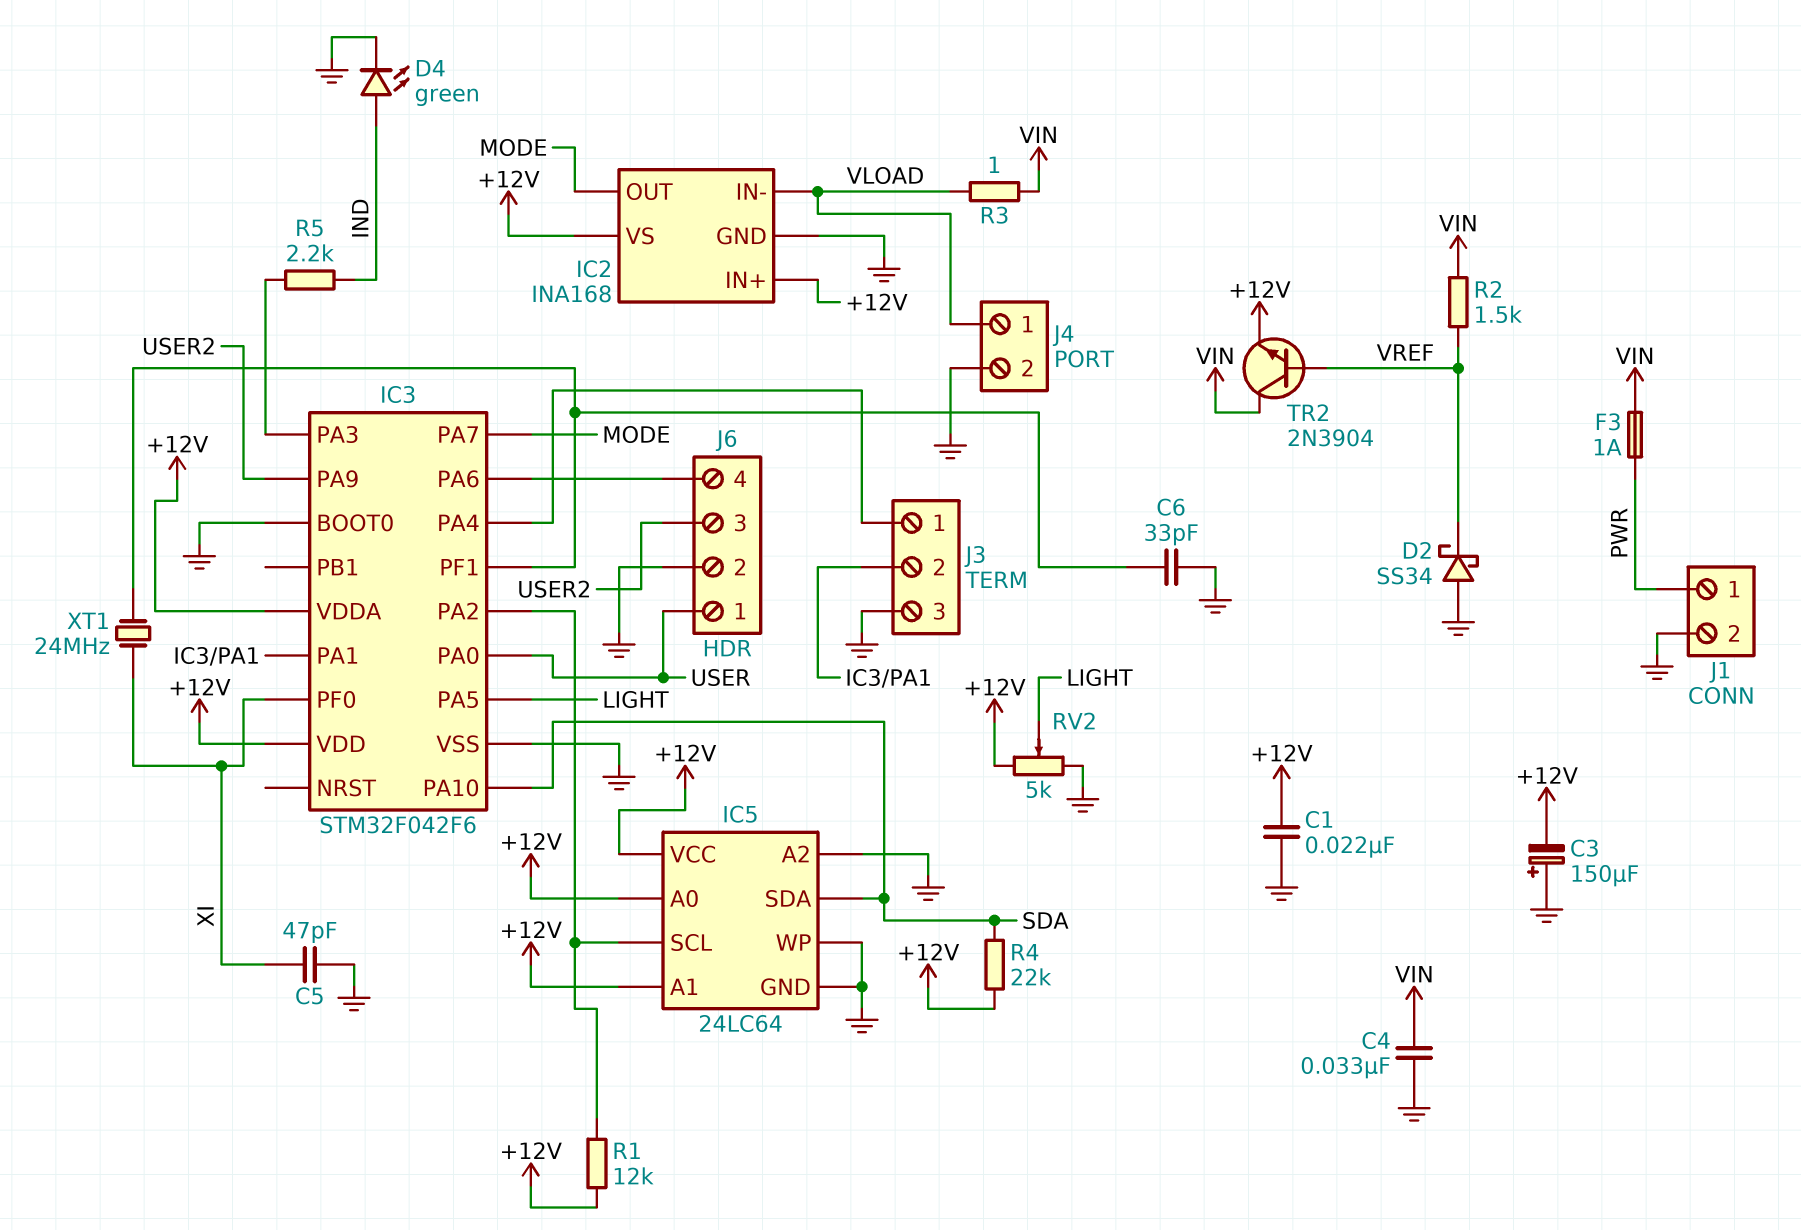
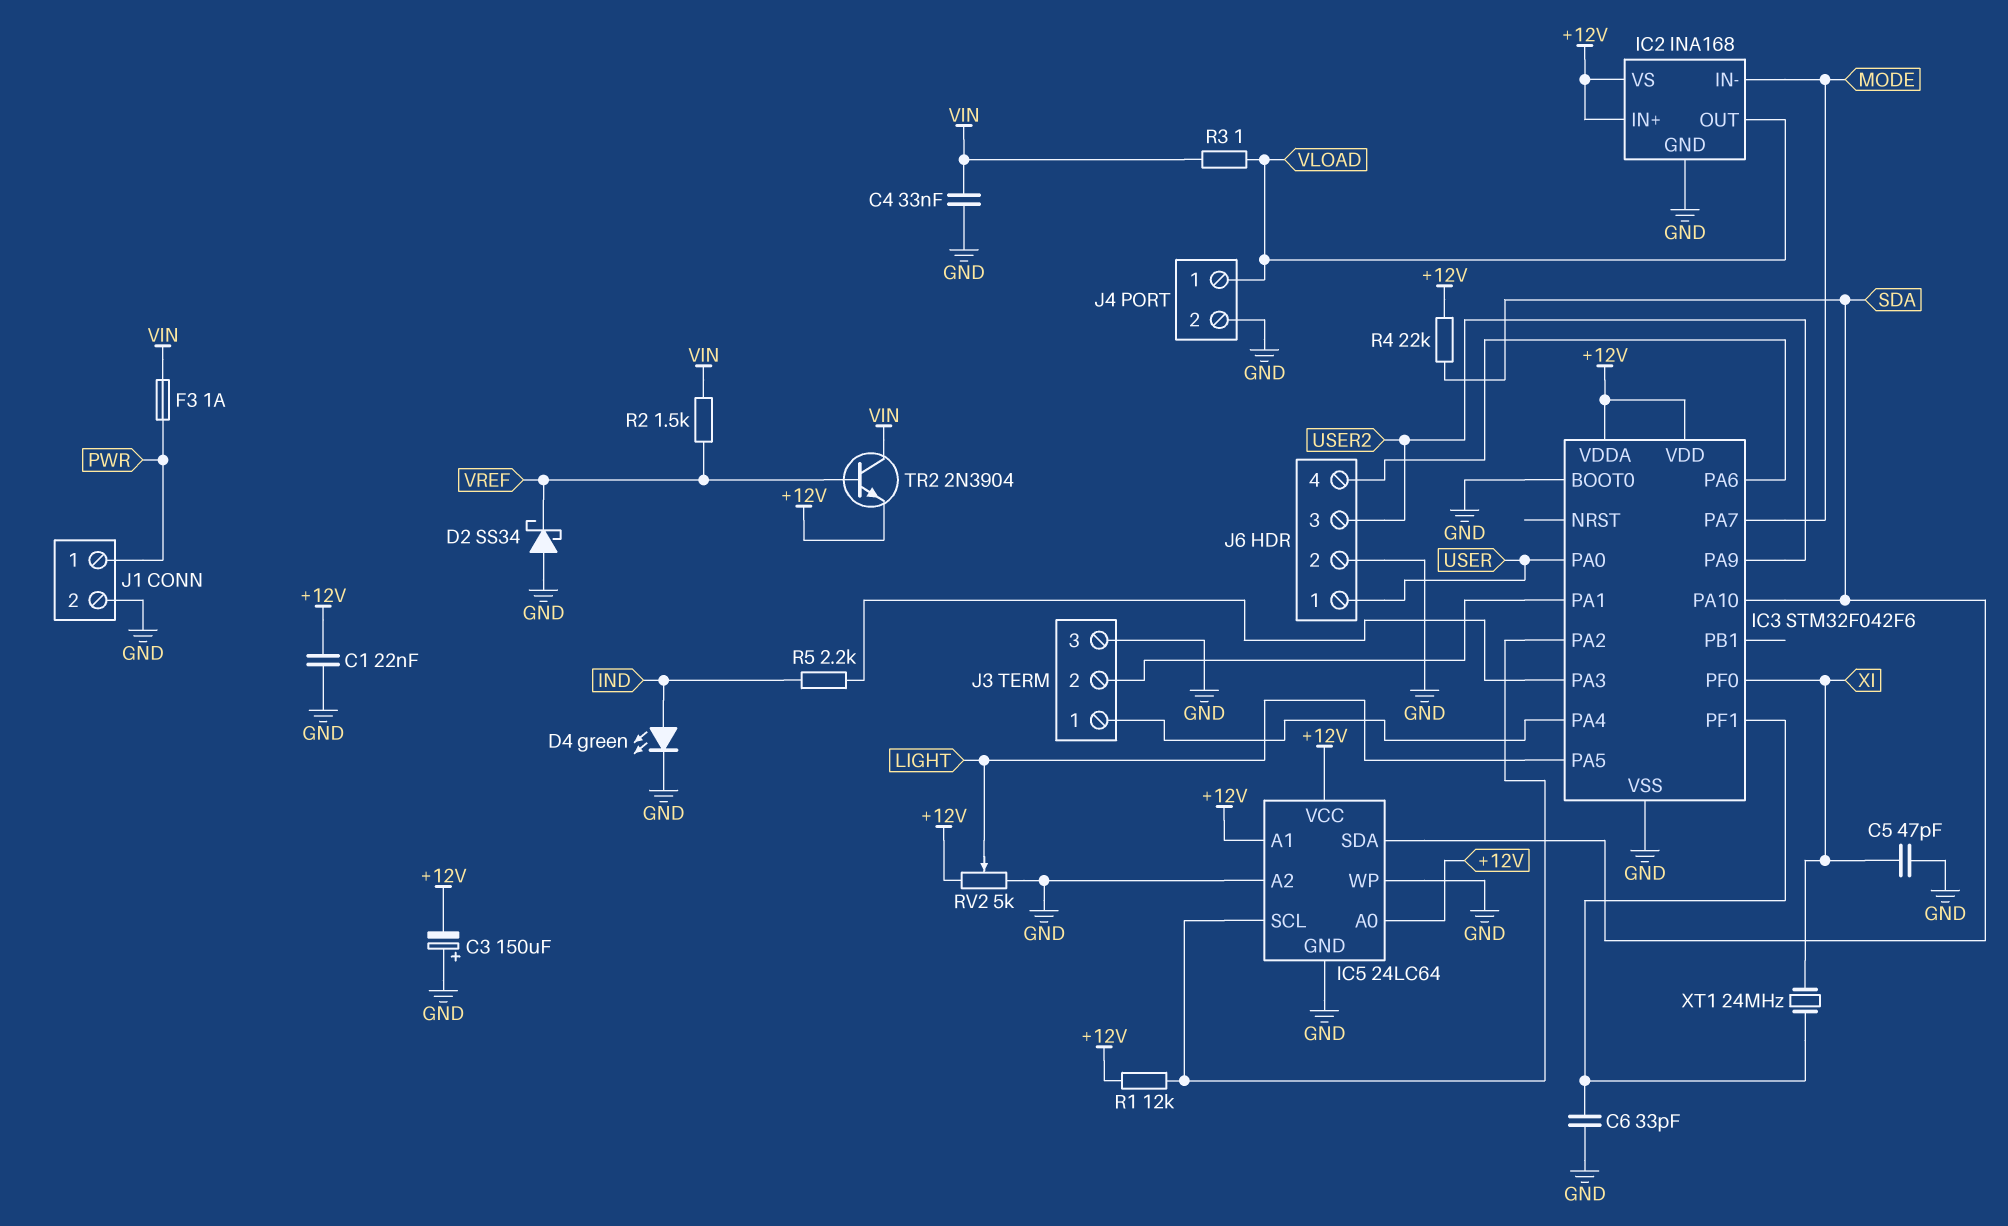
IC2 pin IN-: VLOAD -> MODE
IC2 pin OUT: MODE -> VLOAD

